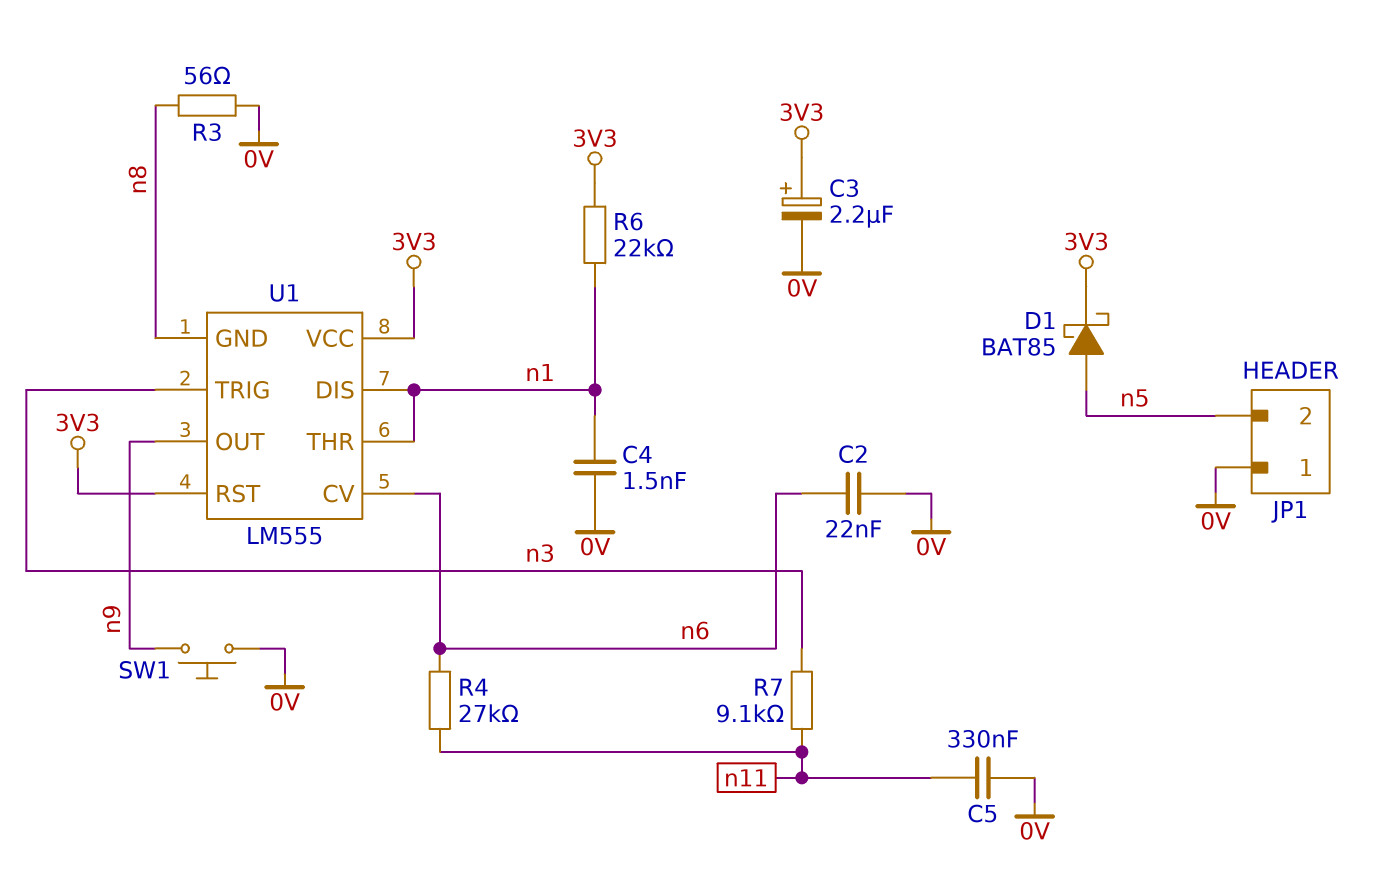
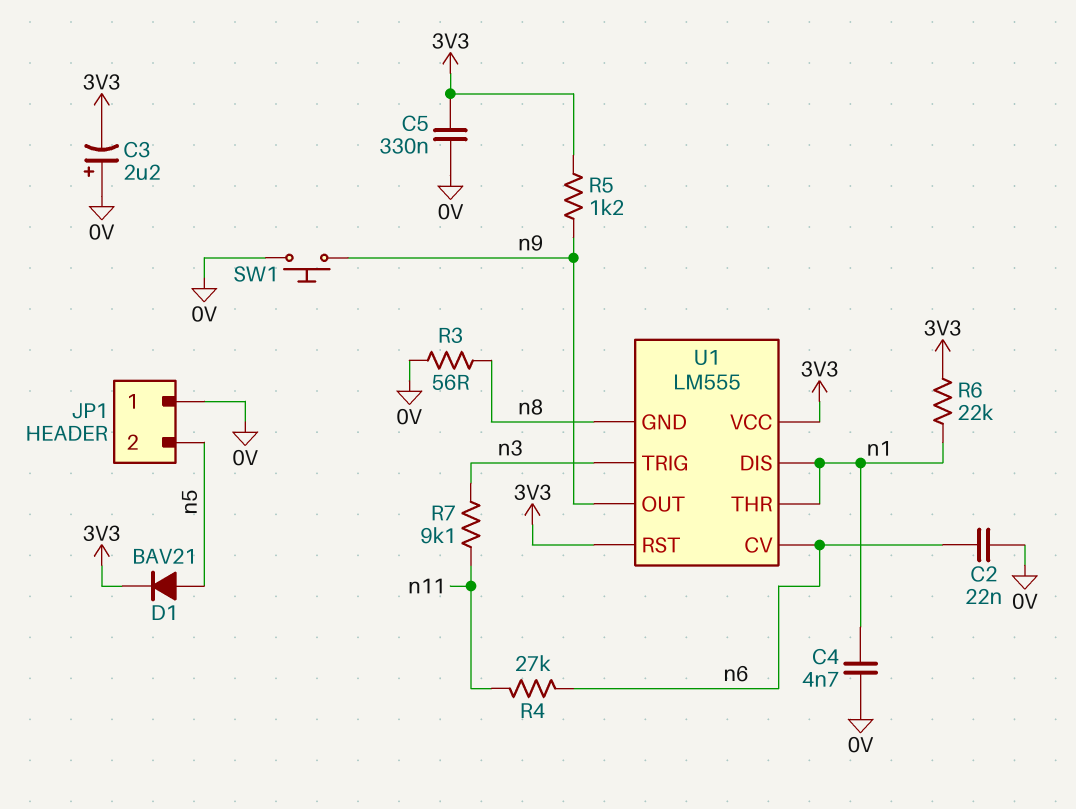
C3: 2.2uF (plus 3V3, minus 0V) -> 2.2uF (plus 0V, minus 3V3)
C4: 1.5nF (0V, n1) -> 4.7nF (0V, n1)
C5: 330nF (0V, n11) -> 330nF (0V, 3V3)
D1: schottky BAT85 (A n5, K 3V3) -> diode BAV21 (A n5, K 3V3)
R5: none -> 1.2k (3V3, n9)

